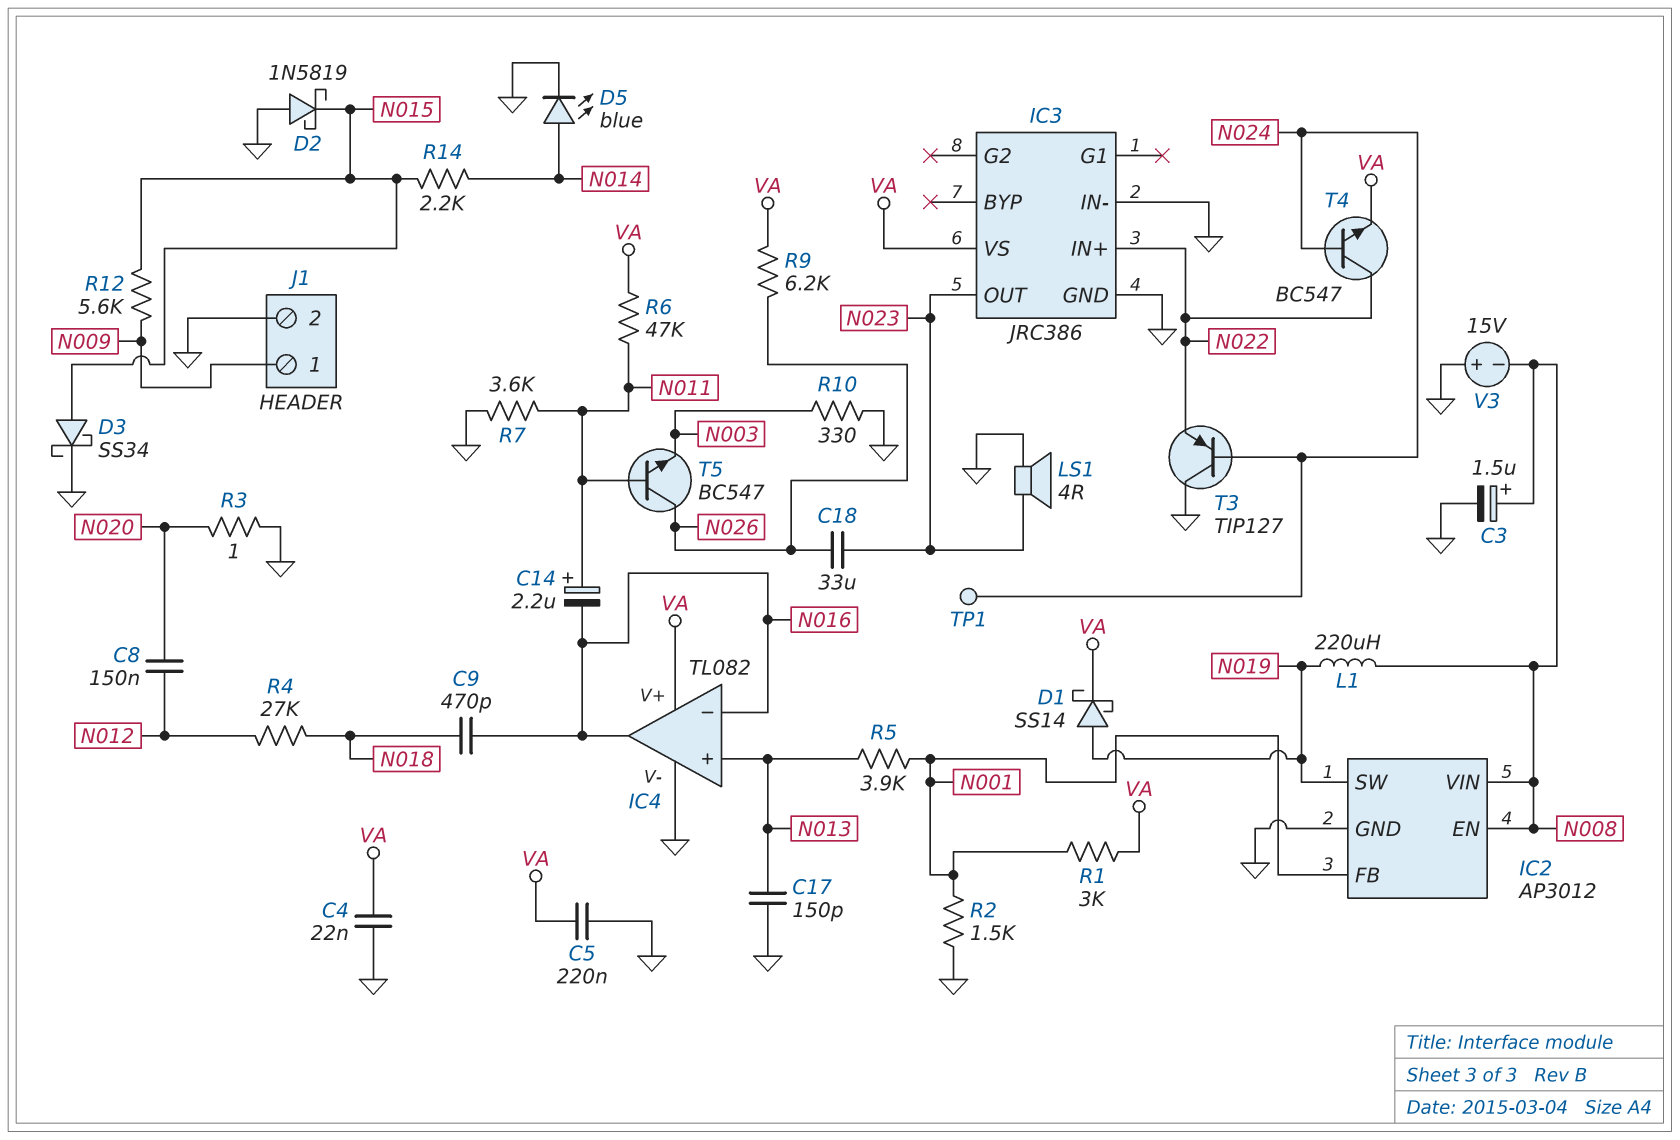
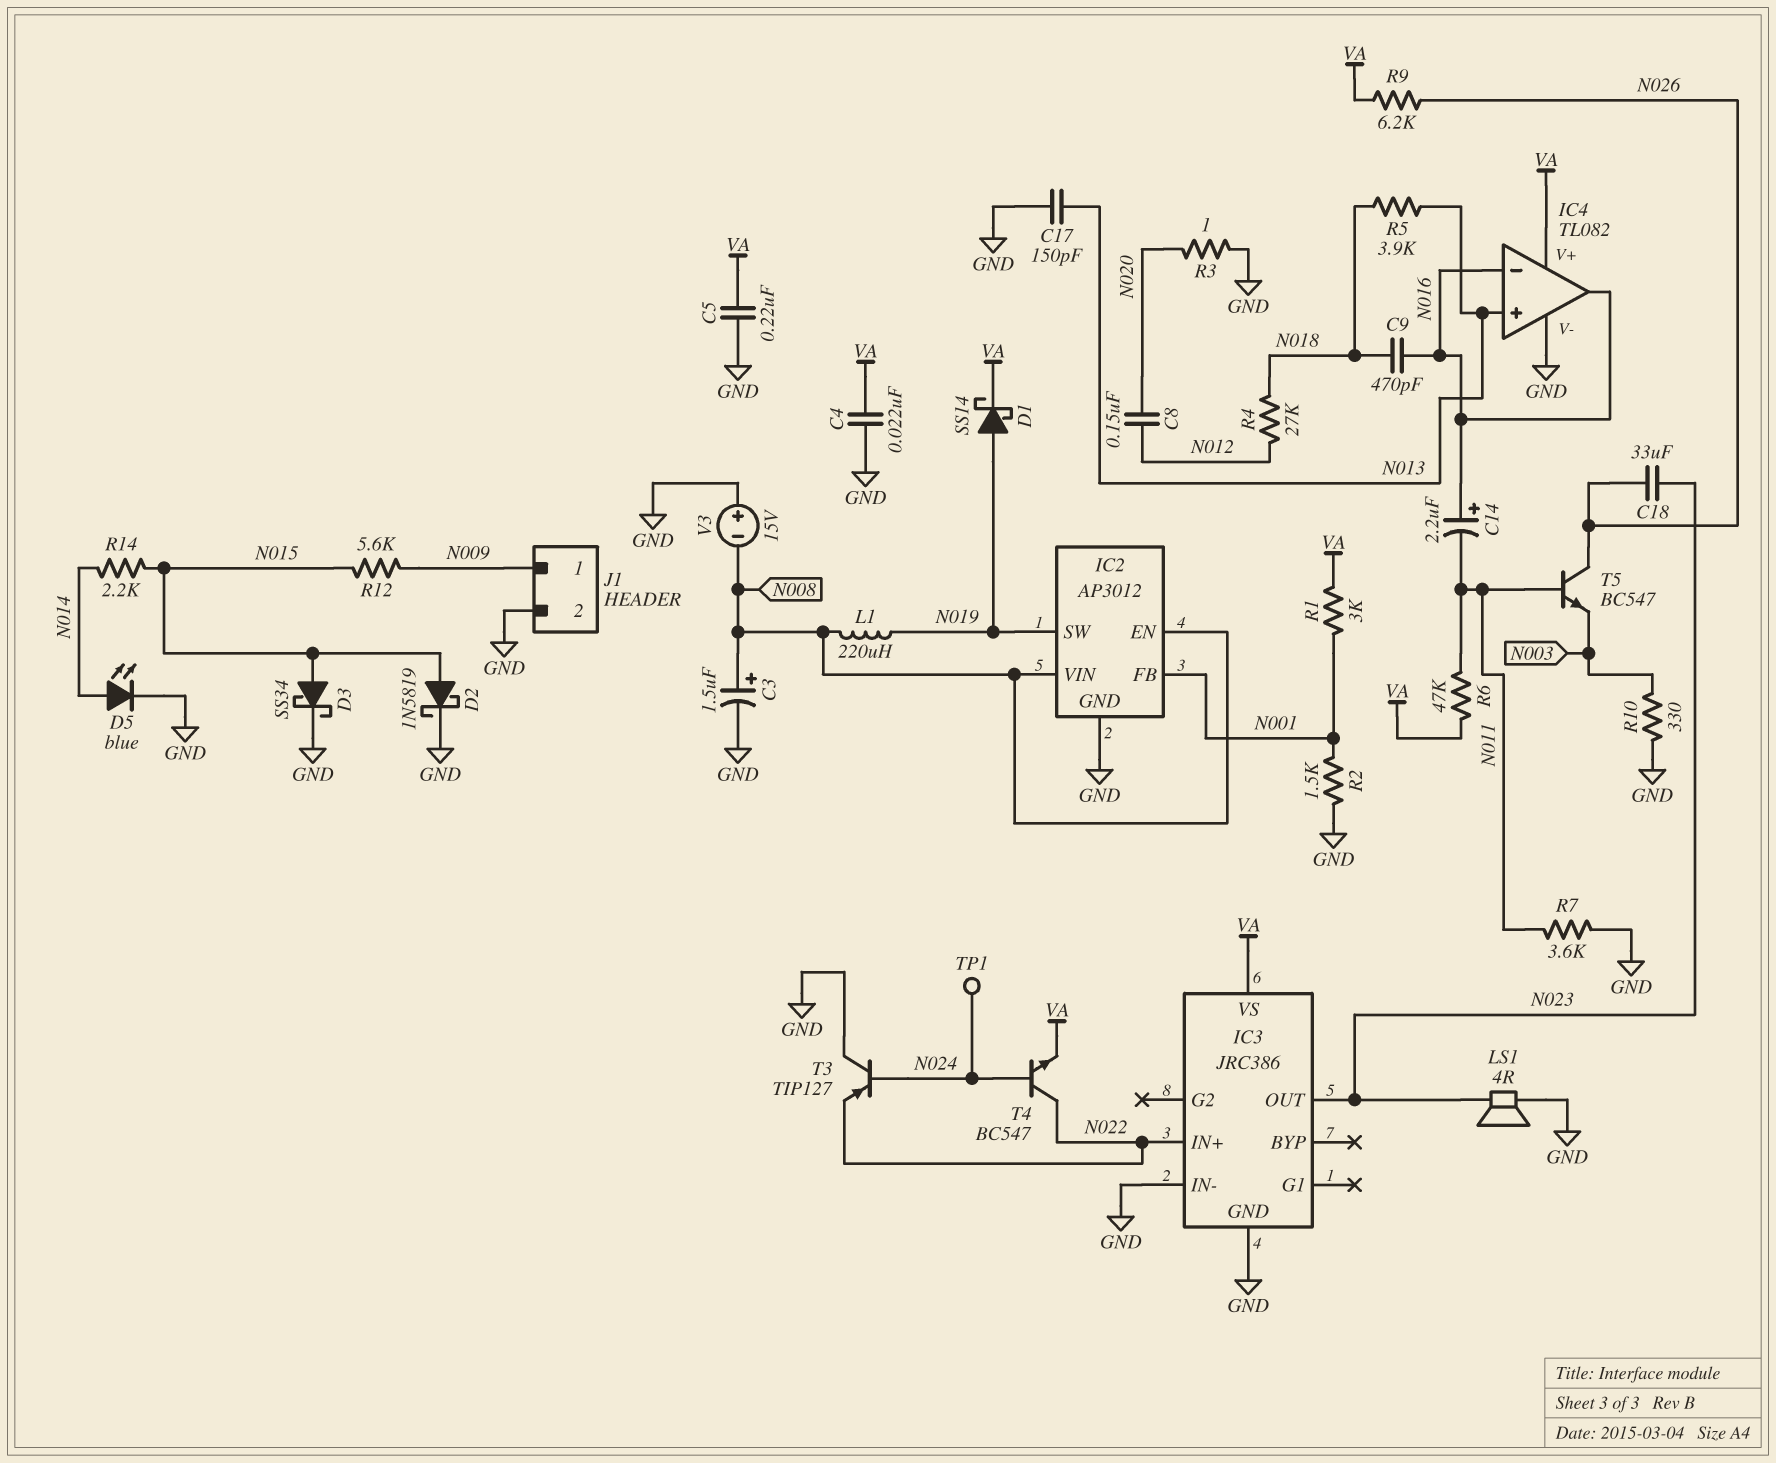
C14: 2.2uF (plus N011, minus N016) -> 2.2uF (plus N016, minus N011)
D2: schottky 1N5819 (A GND, K N015) -> schottky 1N5819 (A N015, K GND)
R5: 3.9k (N001, N013) -> 3.9k (N013, N018)

